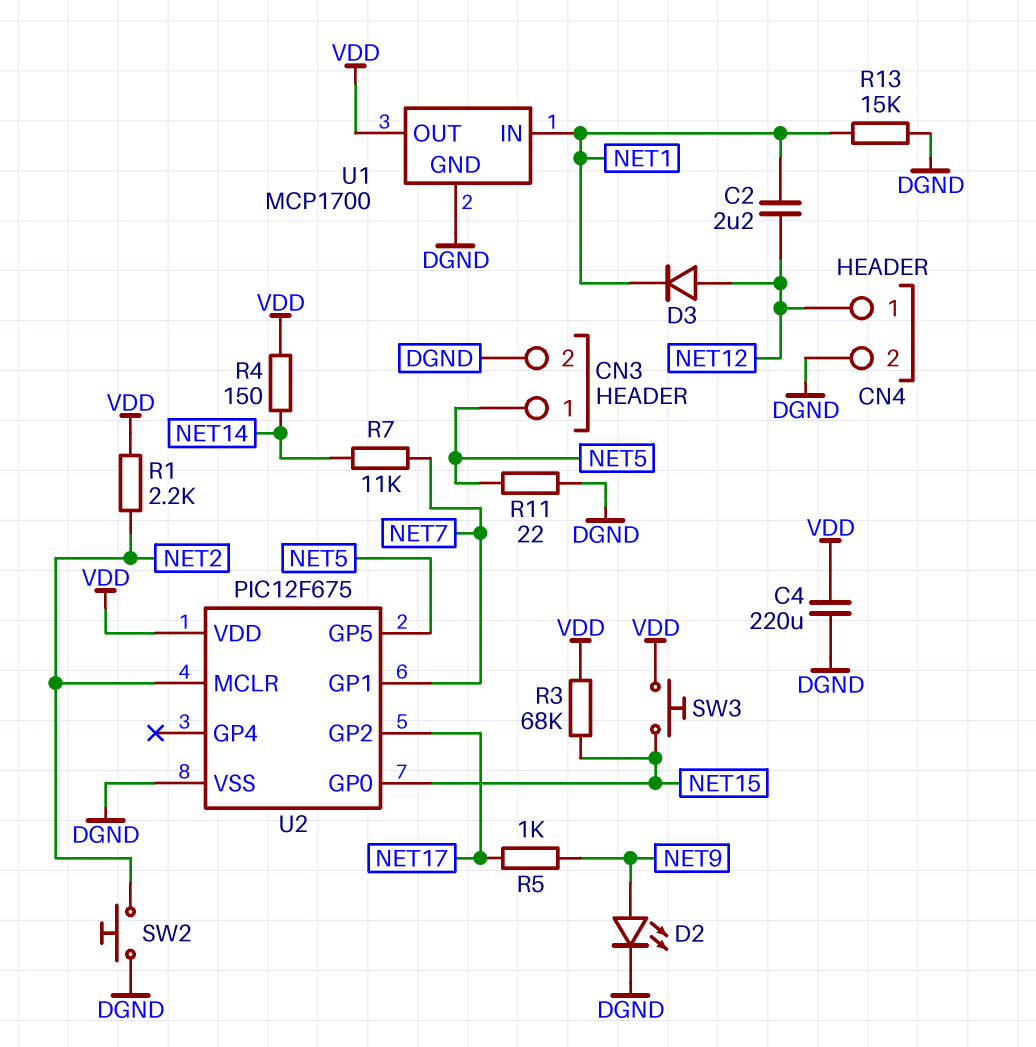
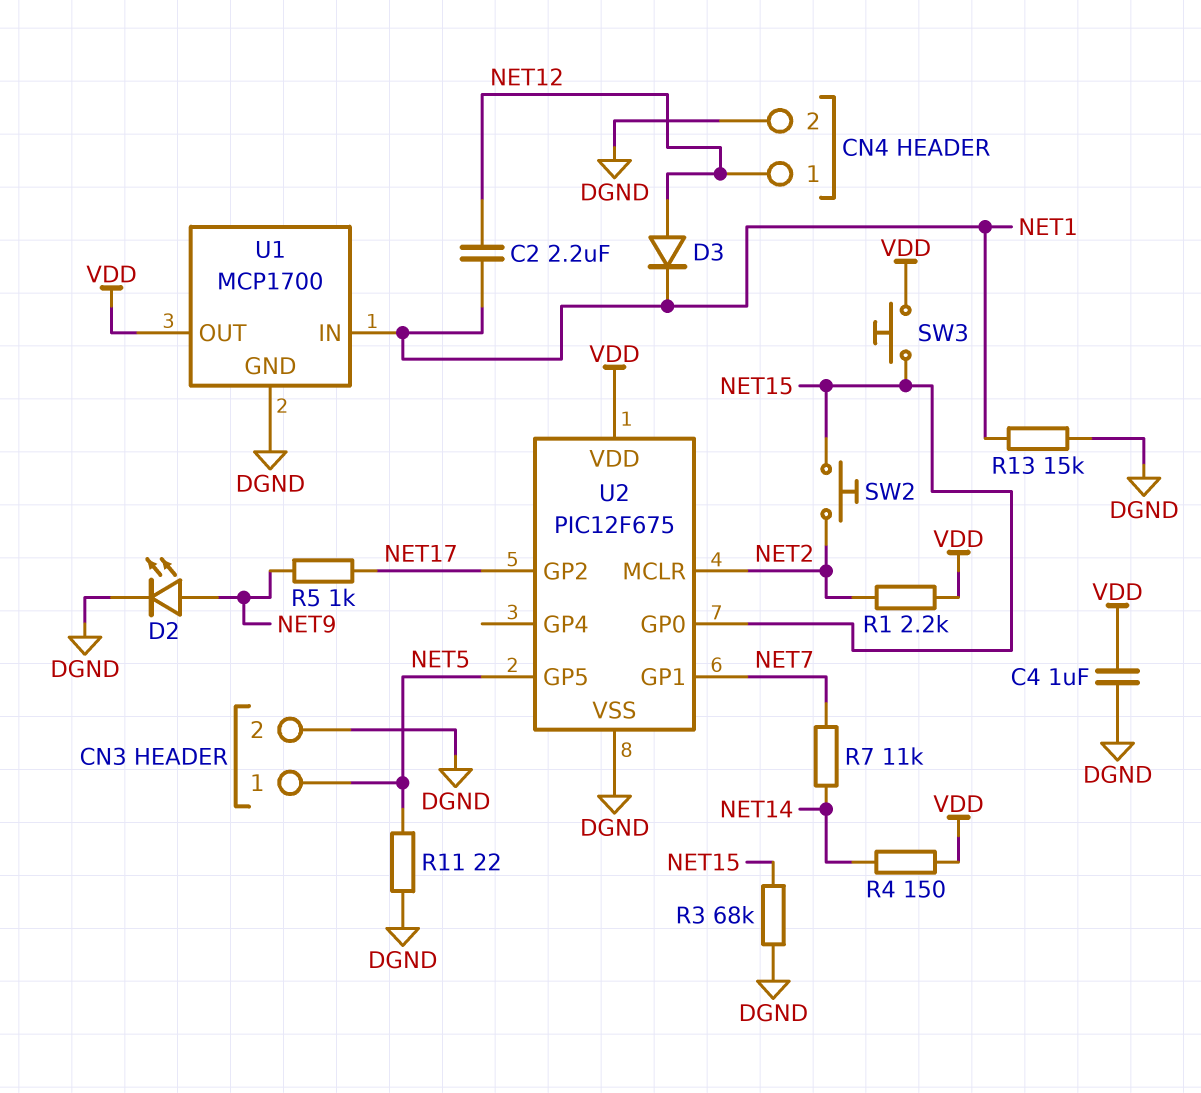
C4: 220uF (DGND, VDD) -> 1uF (DGND, VDD)
R3: 68k (NET15, VDD) -> 68k (DGND, NET15)
SW2: button (DGND, NET2) -> button (NET2, NET15)

